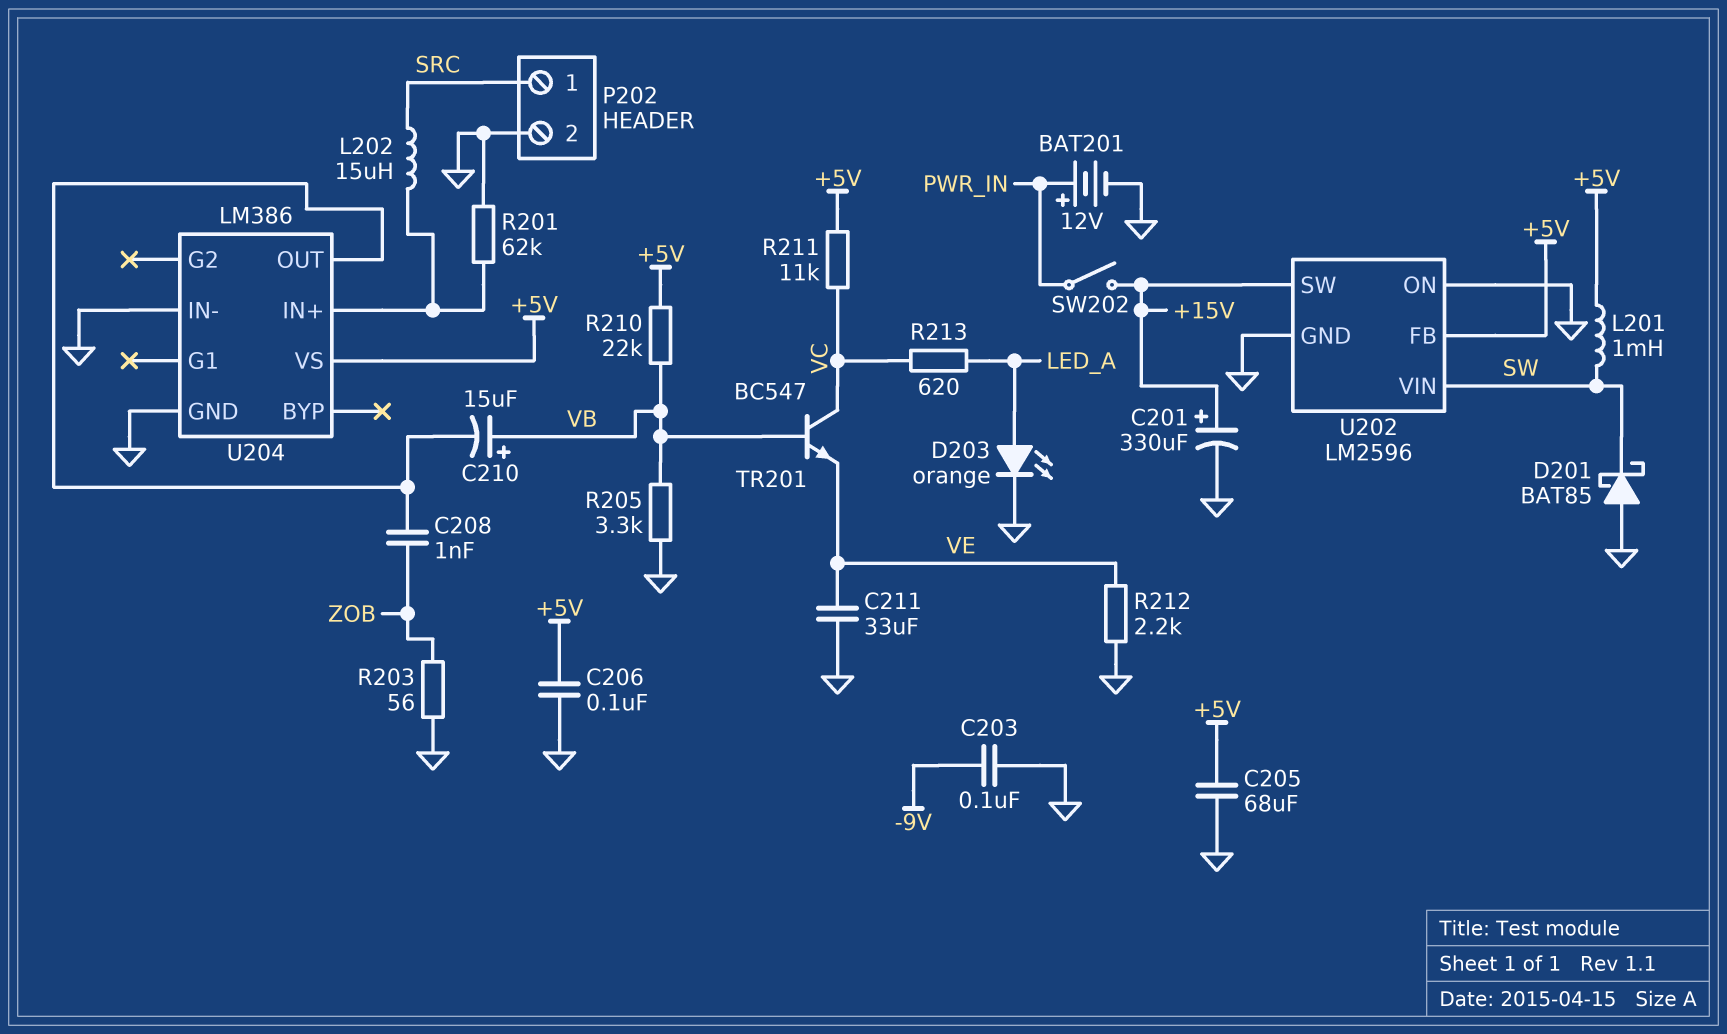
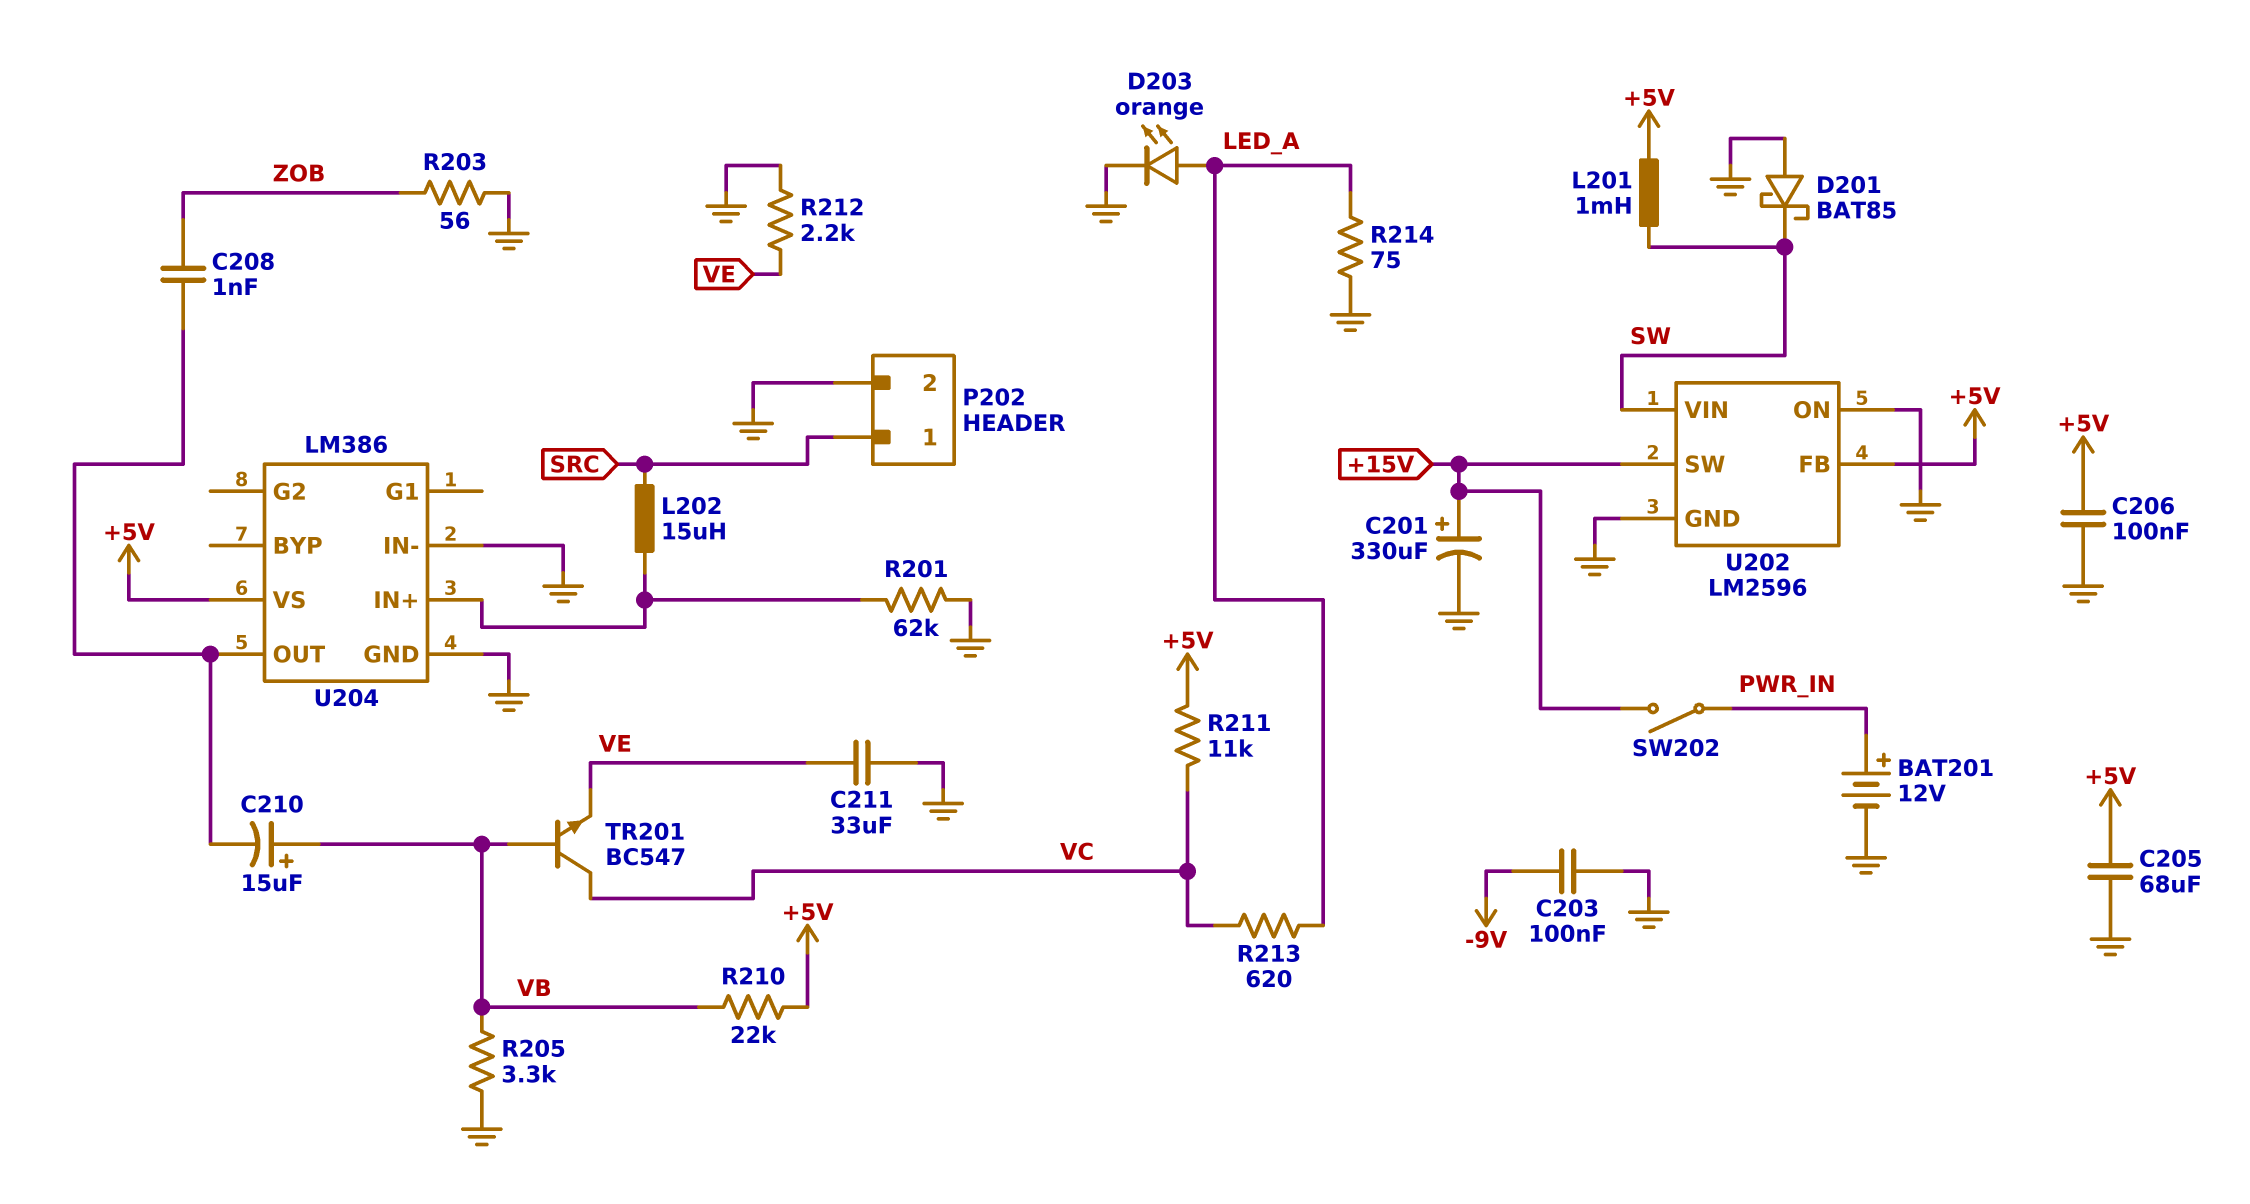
R214: none -> 75 (GND, LED_A)

